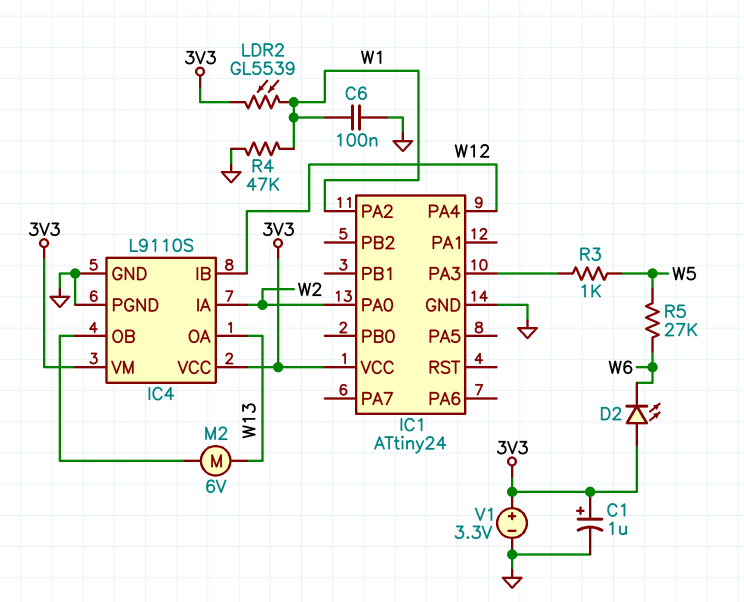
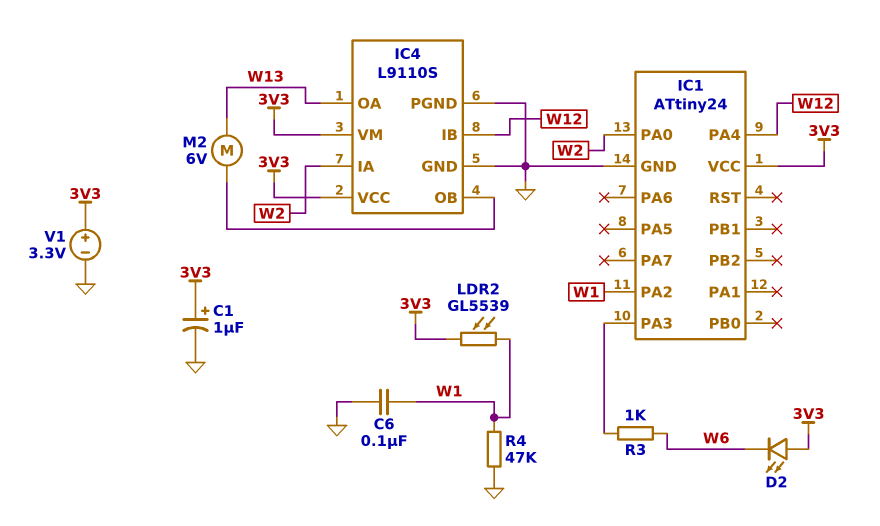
R3: 1k (IC1/PA3, W5) -> 1k (IC1/PA3, W6)
R5: 27k (W5, W6) -> none

